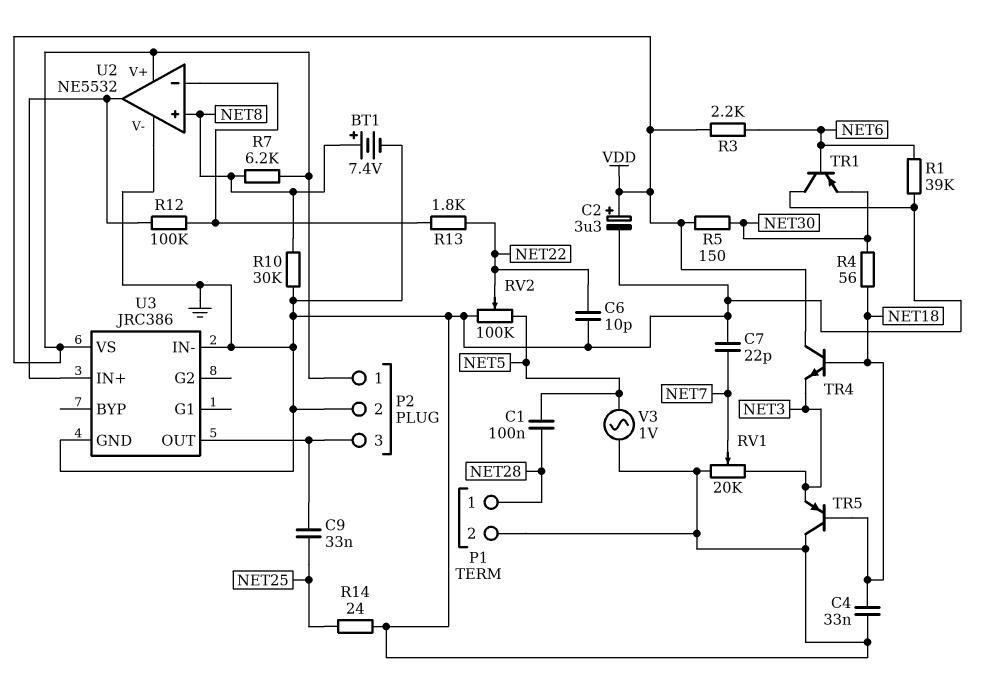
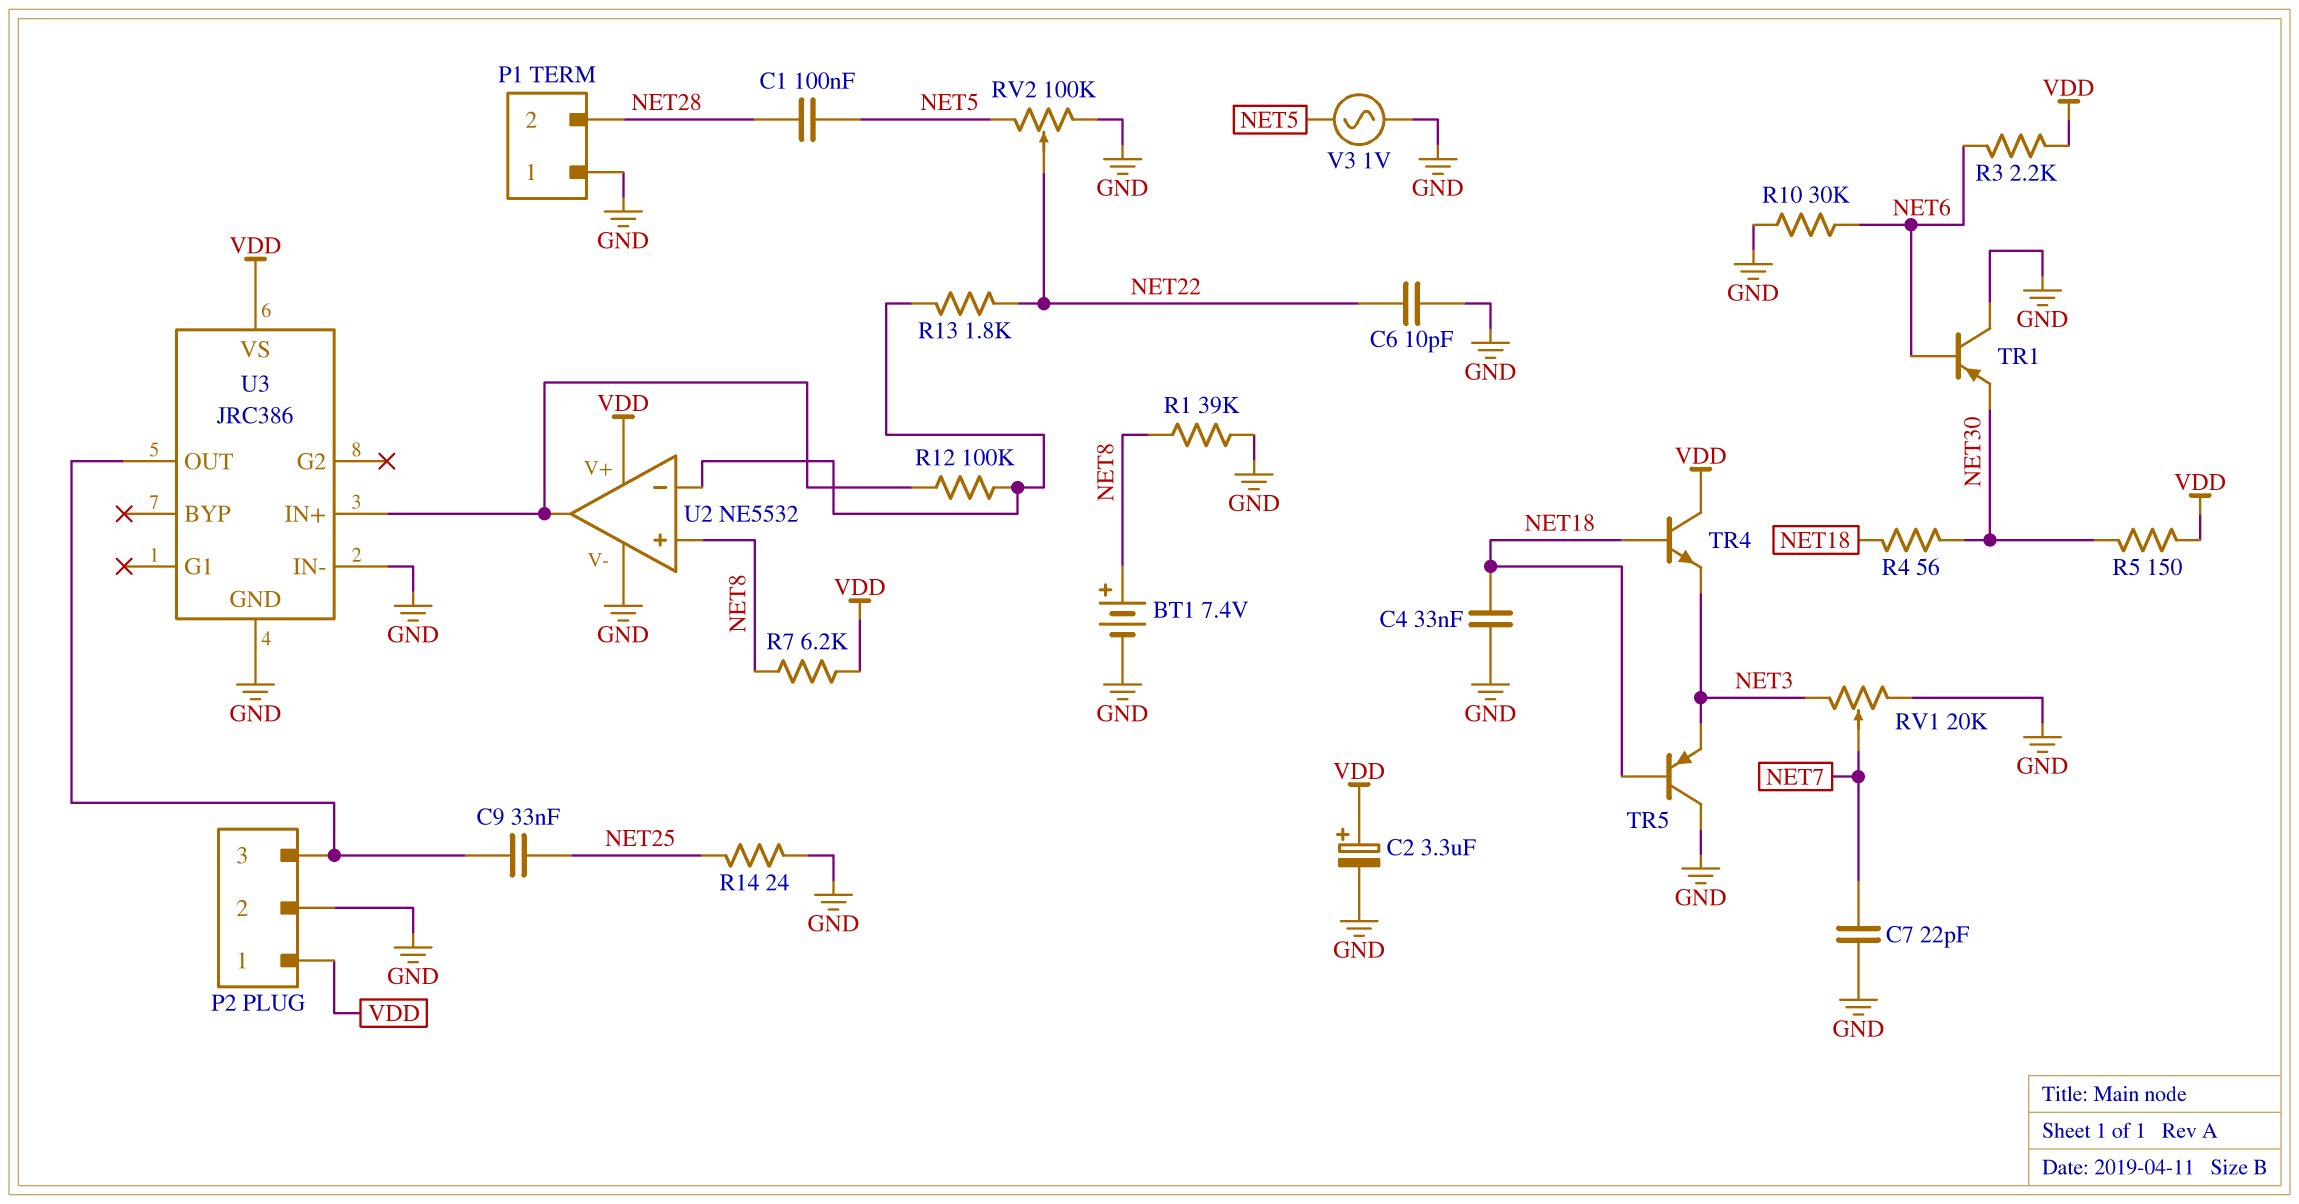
P1 pin 1: NET28 -> GND
P1 pin 2: GND -> NET28
R1: 39k (GND, NET6) -> 39k (GND, NET8)
R10: 30k (GND, NET8) -> 30k (GND, NET6)

